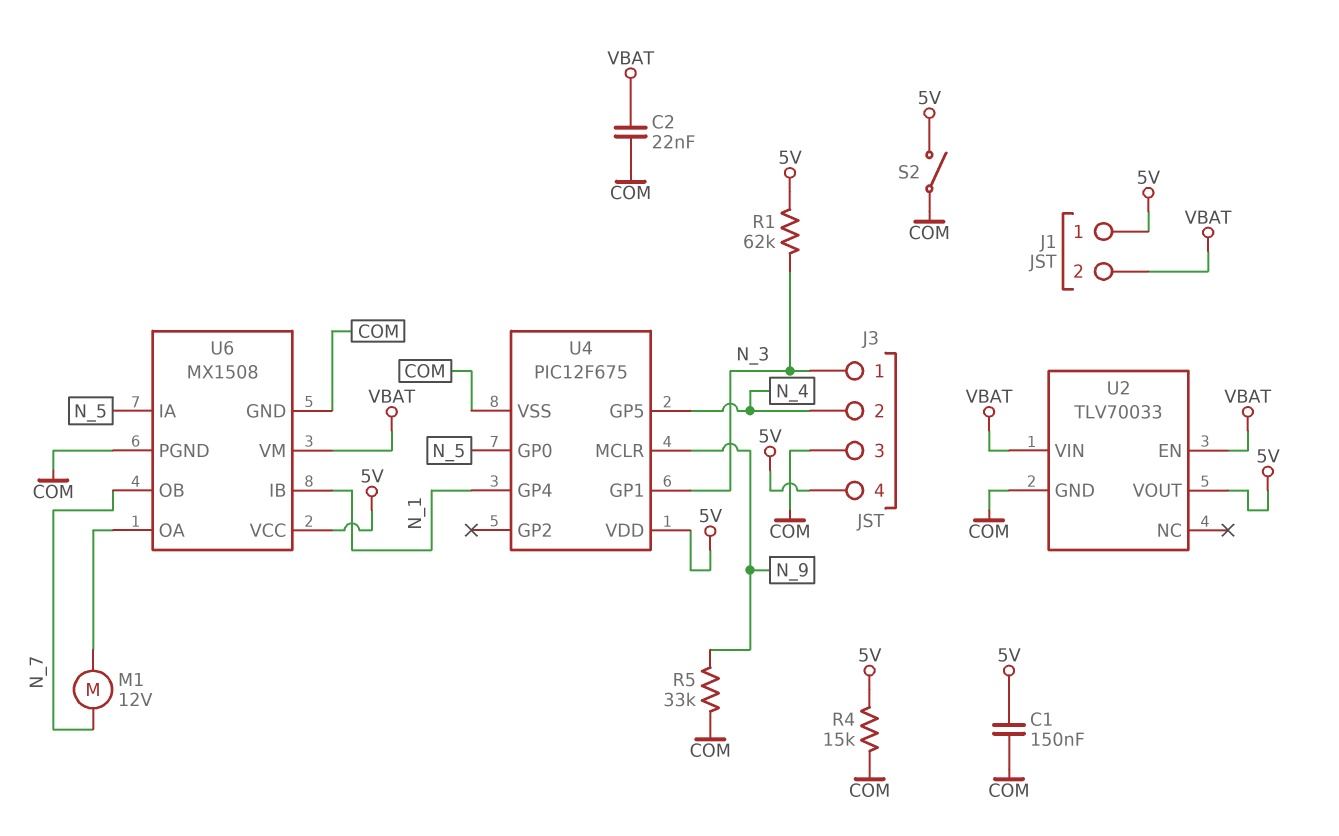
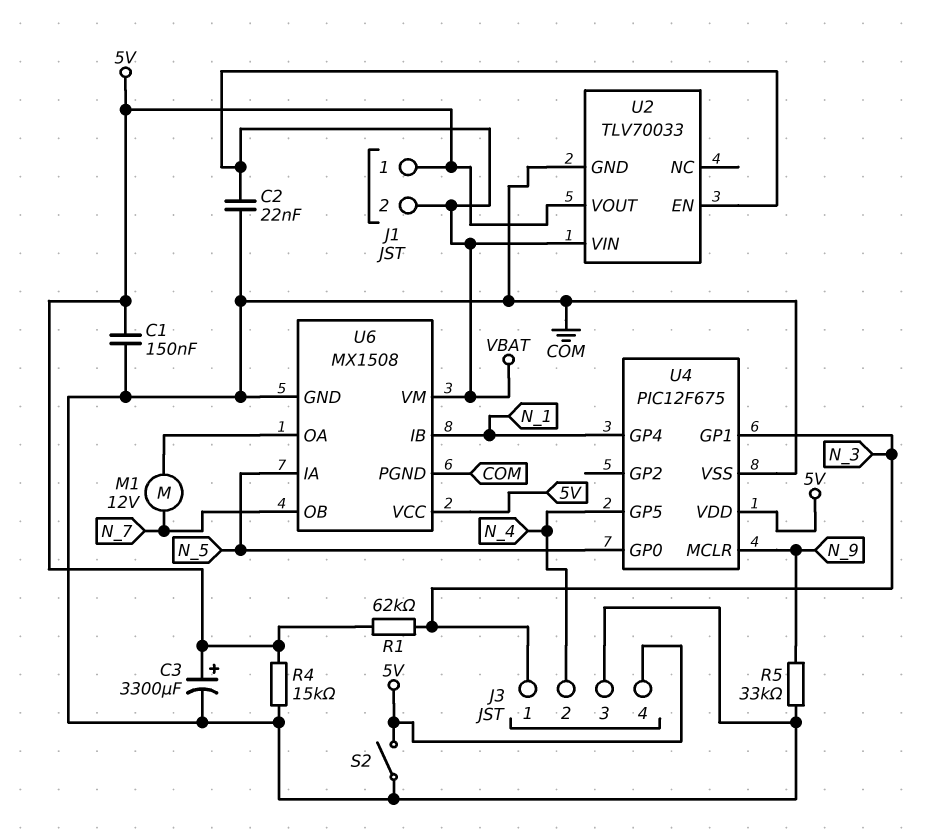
C3: none -> 3300uF (plus 5V, minus COM)

